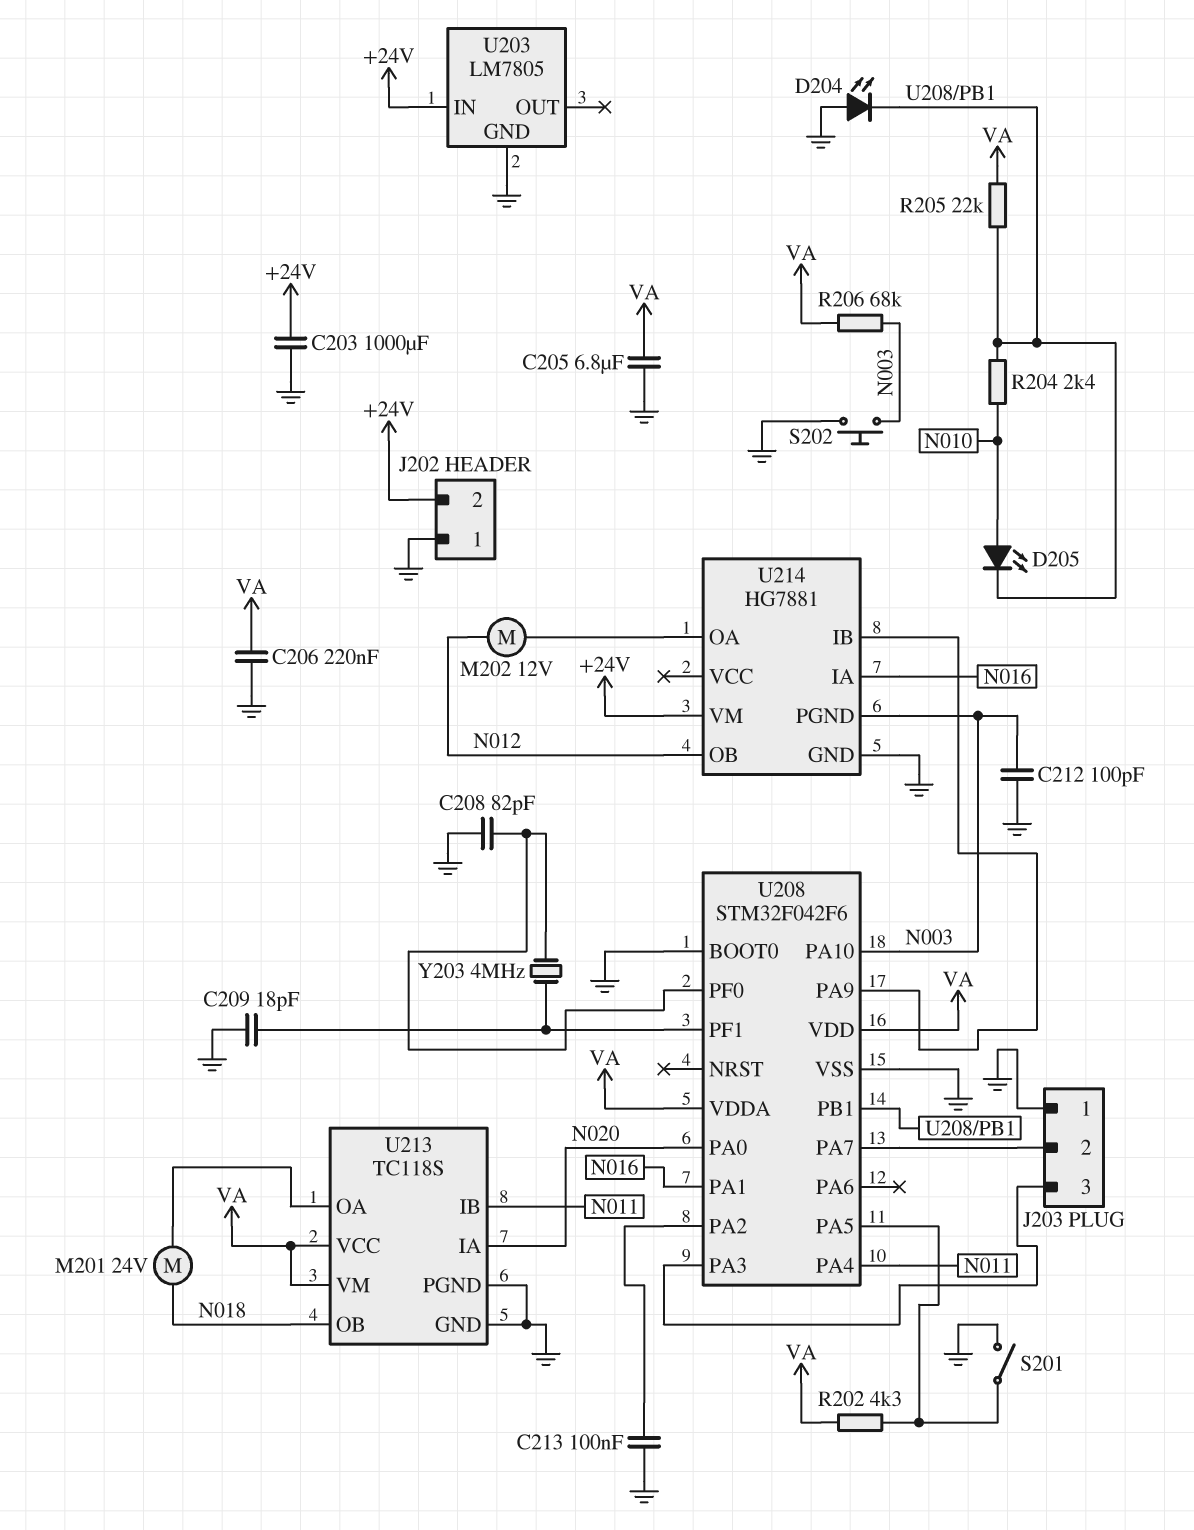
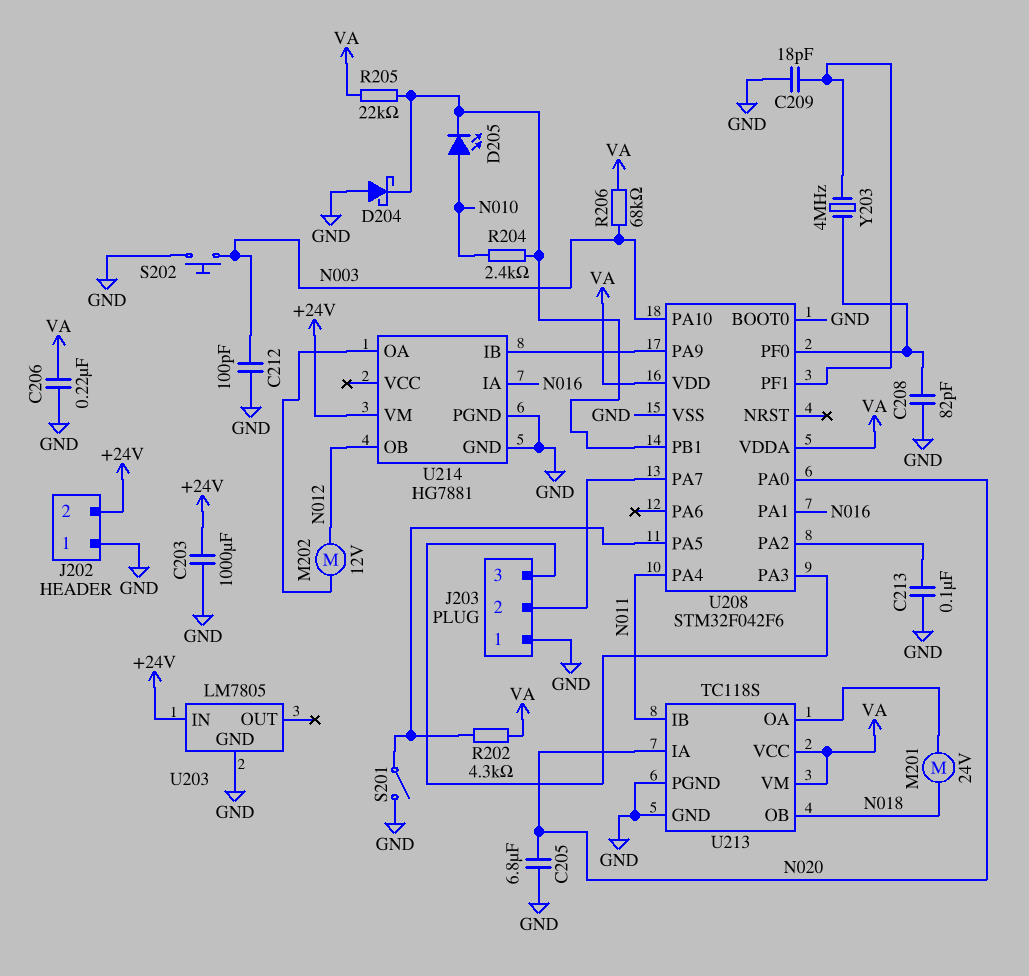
C205: 6.8uF (GND, VA) -> 6.8uF (GND, N020)
D204: LED (A GND, K U208/PB1) -> schottky (A GND, K U208/PB1)
U214 pin PGND: N003 -> GND

